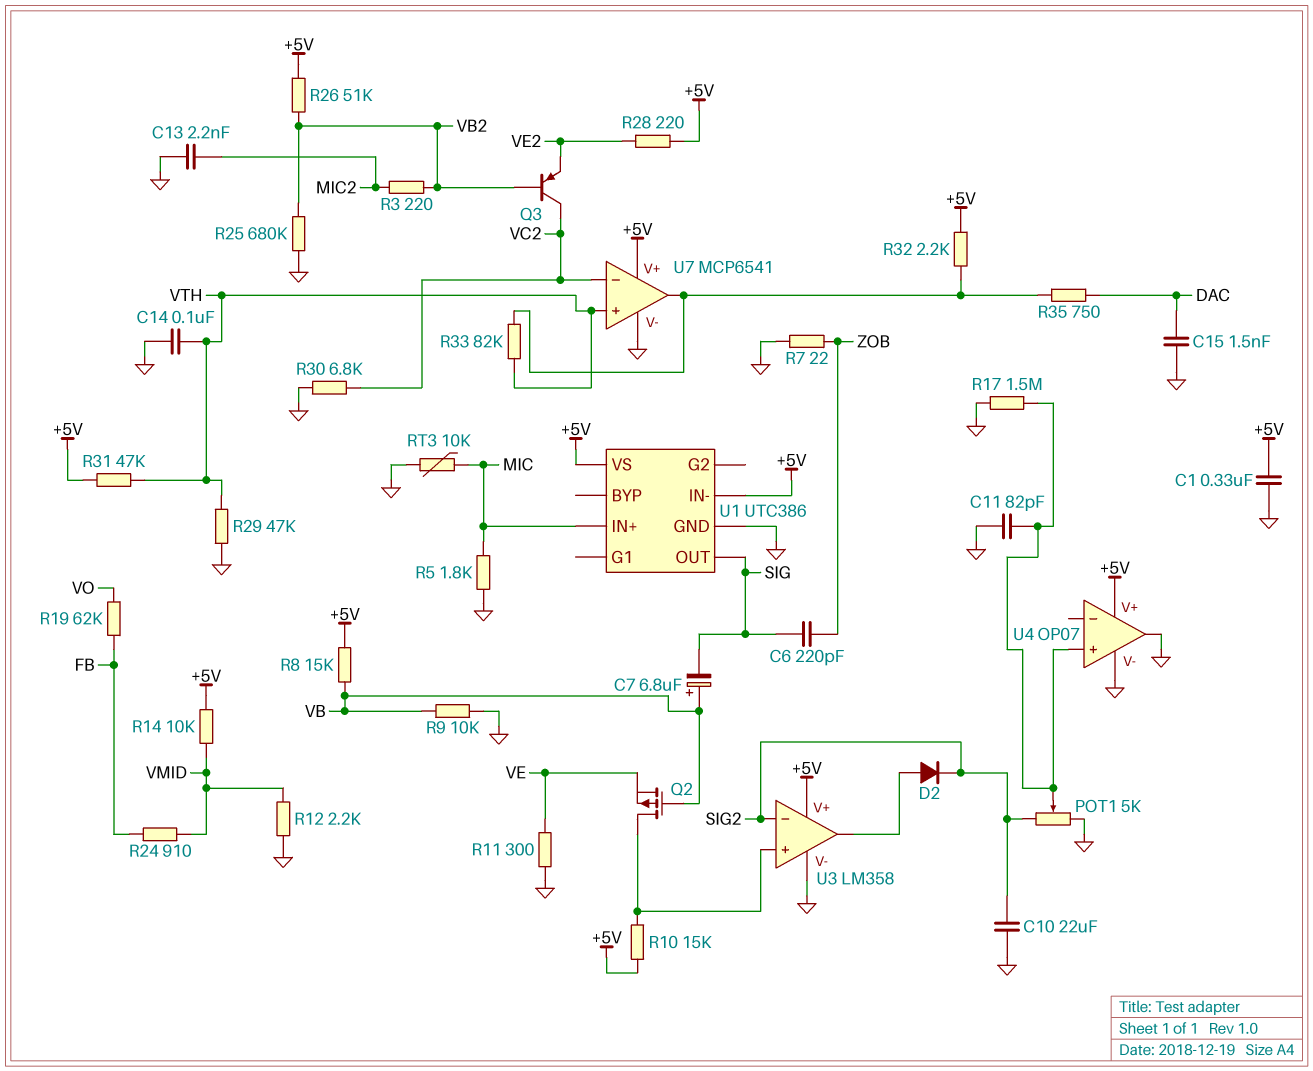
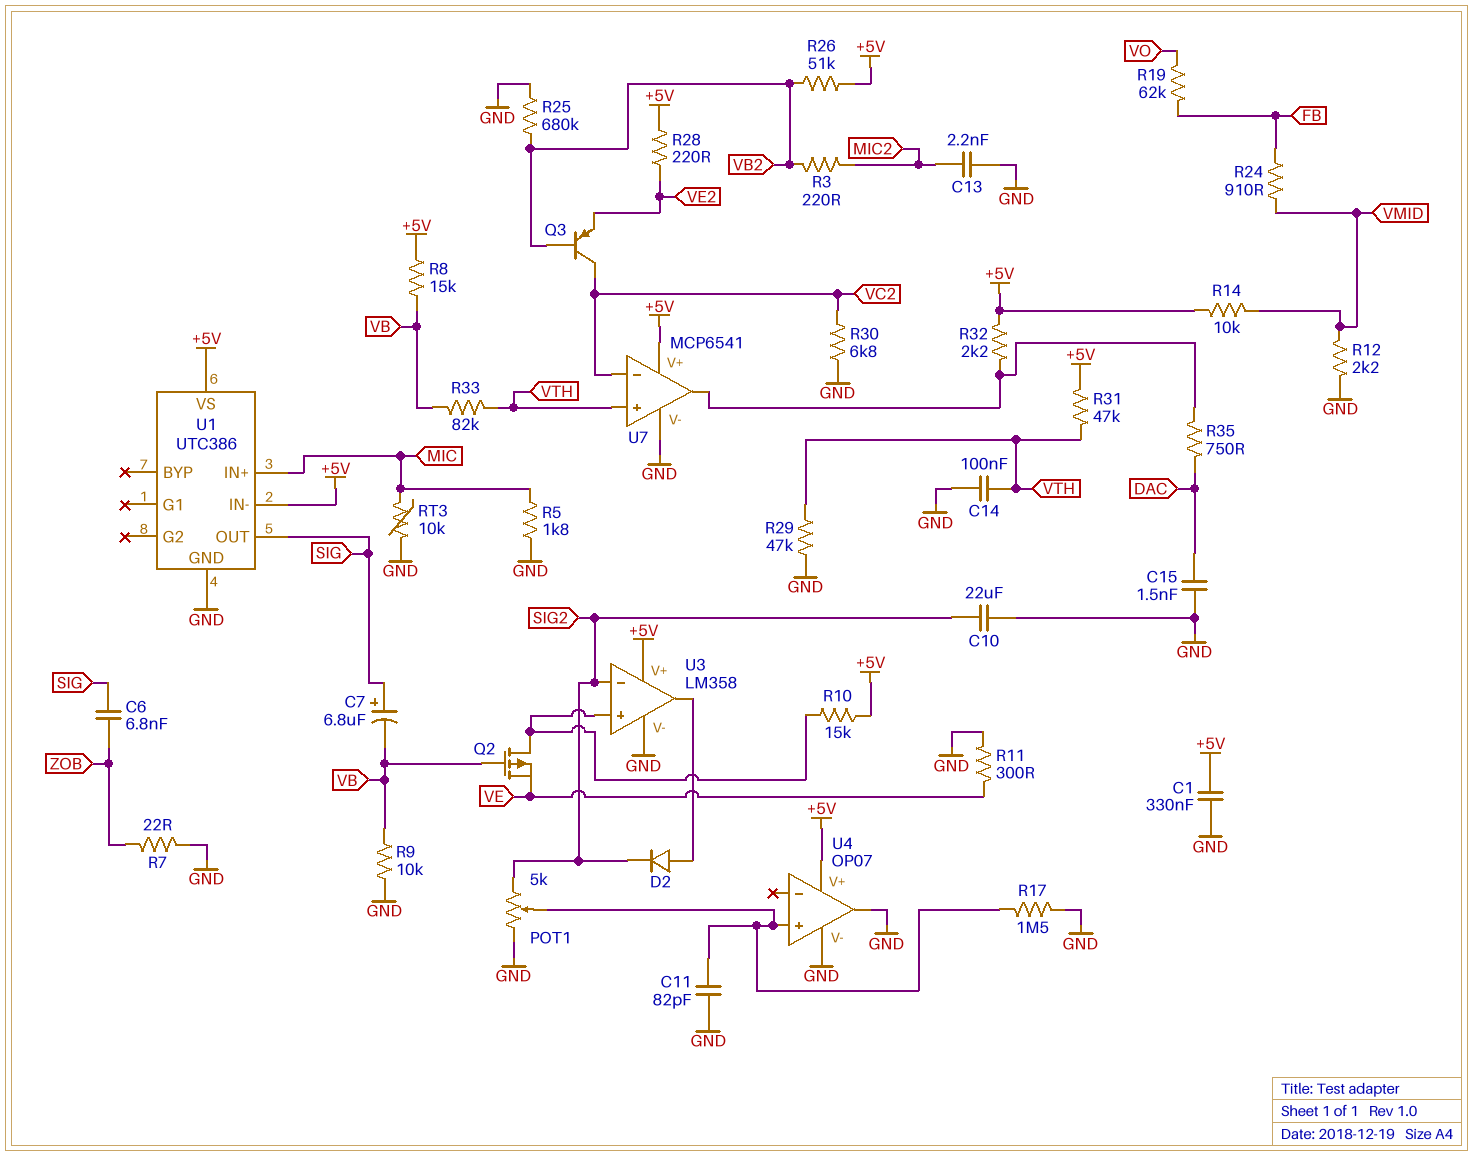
C6: 220pF (SIG, ZOB) -> 6.8nF (SIG, ZOB)
C7: 6.8uF (plus VB, minus SIG) -> 6.8uF (plus SIG, minus VB)
R33: 82k (U7/out, VTH) -> 82k (VB, VTH)

